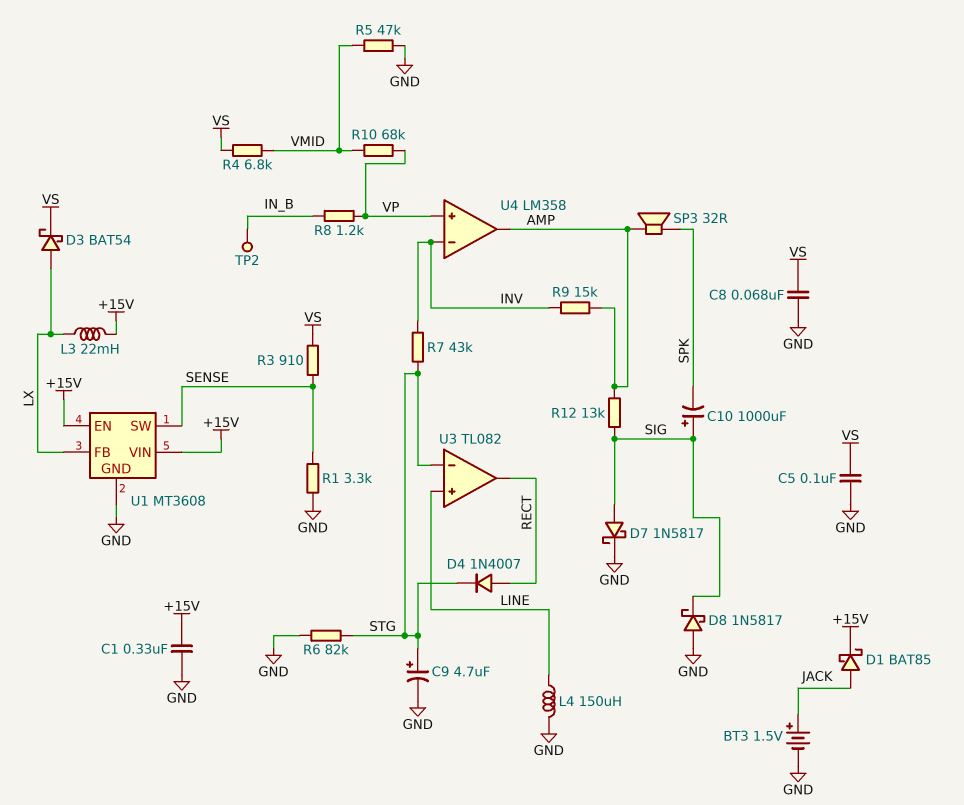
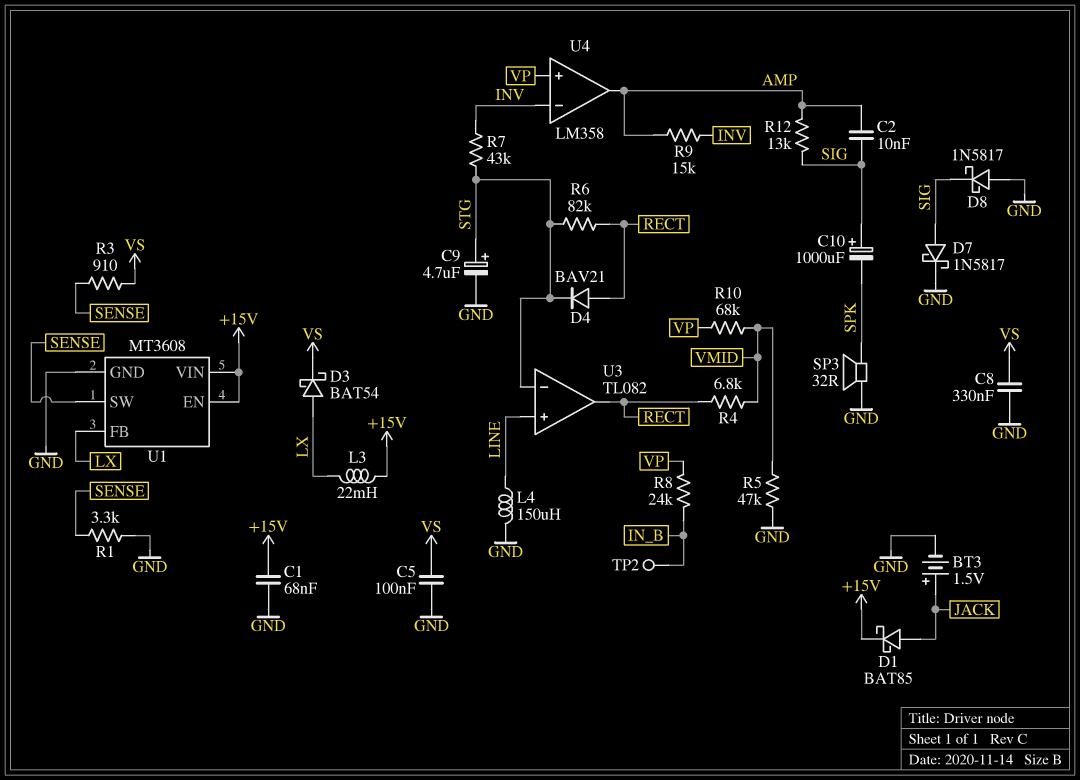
C1: 330nF (+15V, GND) -> 68nF (+15V, GND)
C2: none -> 10nF (AMP, SIG)
C8: 68nF (GND, VS) -> 330nF (GND, VS)
D4: diode 1N4007 (A RECT, K STG) -> diode BAV21 (A RECT, K STG)
R4: 6.8k (VMID, VS) -> 6.8k (RECT, VMID)
R6: 82k (GND, STG) -> 82k (RECT, STG)
R8: 1.2k (IN_B, VP) -> 24k (IN_B, VP)
SP3: speaker 32R (AMP, SPK) -> speaker 32R (GND, SPK)

